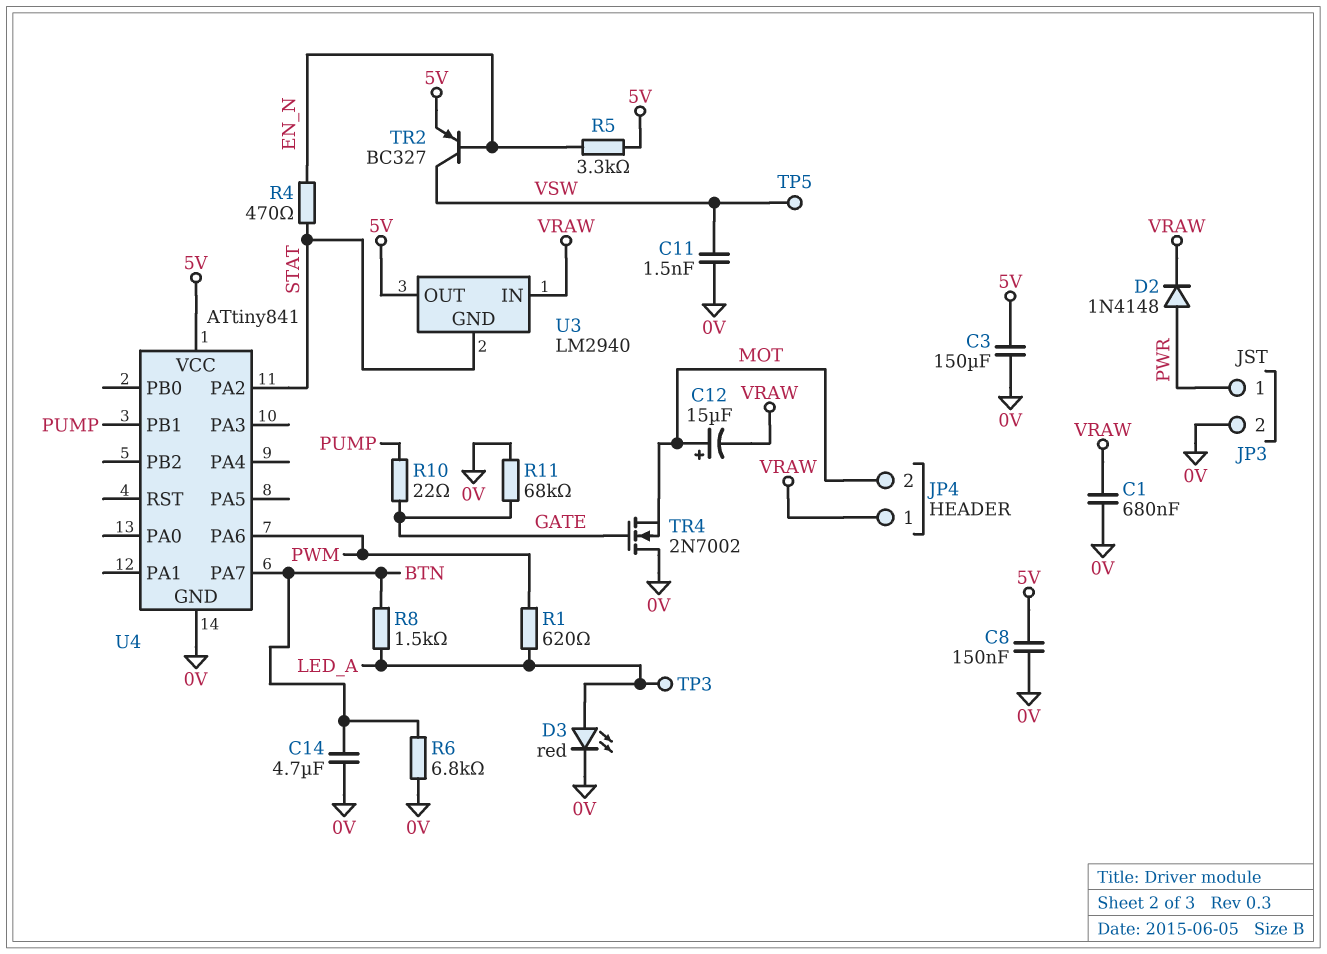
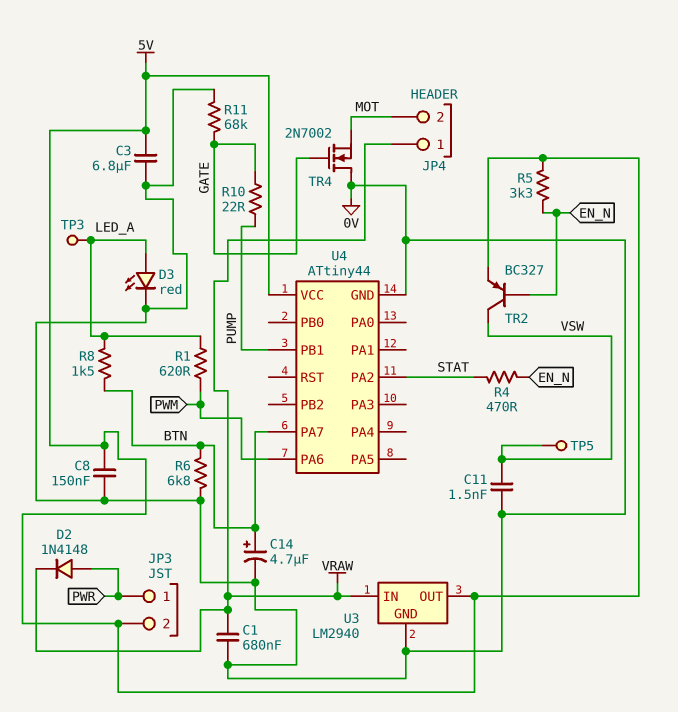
C3: 150uF (0V, 5V) -> 6.8uF (0V, 5V)
C12: 15uF (plus MOT, minus VRAW) -> none
C14: 4.7uF (0V, BTN) -> 4.7uF (plus BTN, minus 0V)
JP3 pin 2: 0V -> 5V
U3 pin GND: STAT -> 0V
U4: ATtiny841 -> ATtiny44

